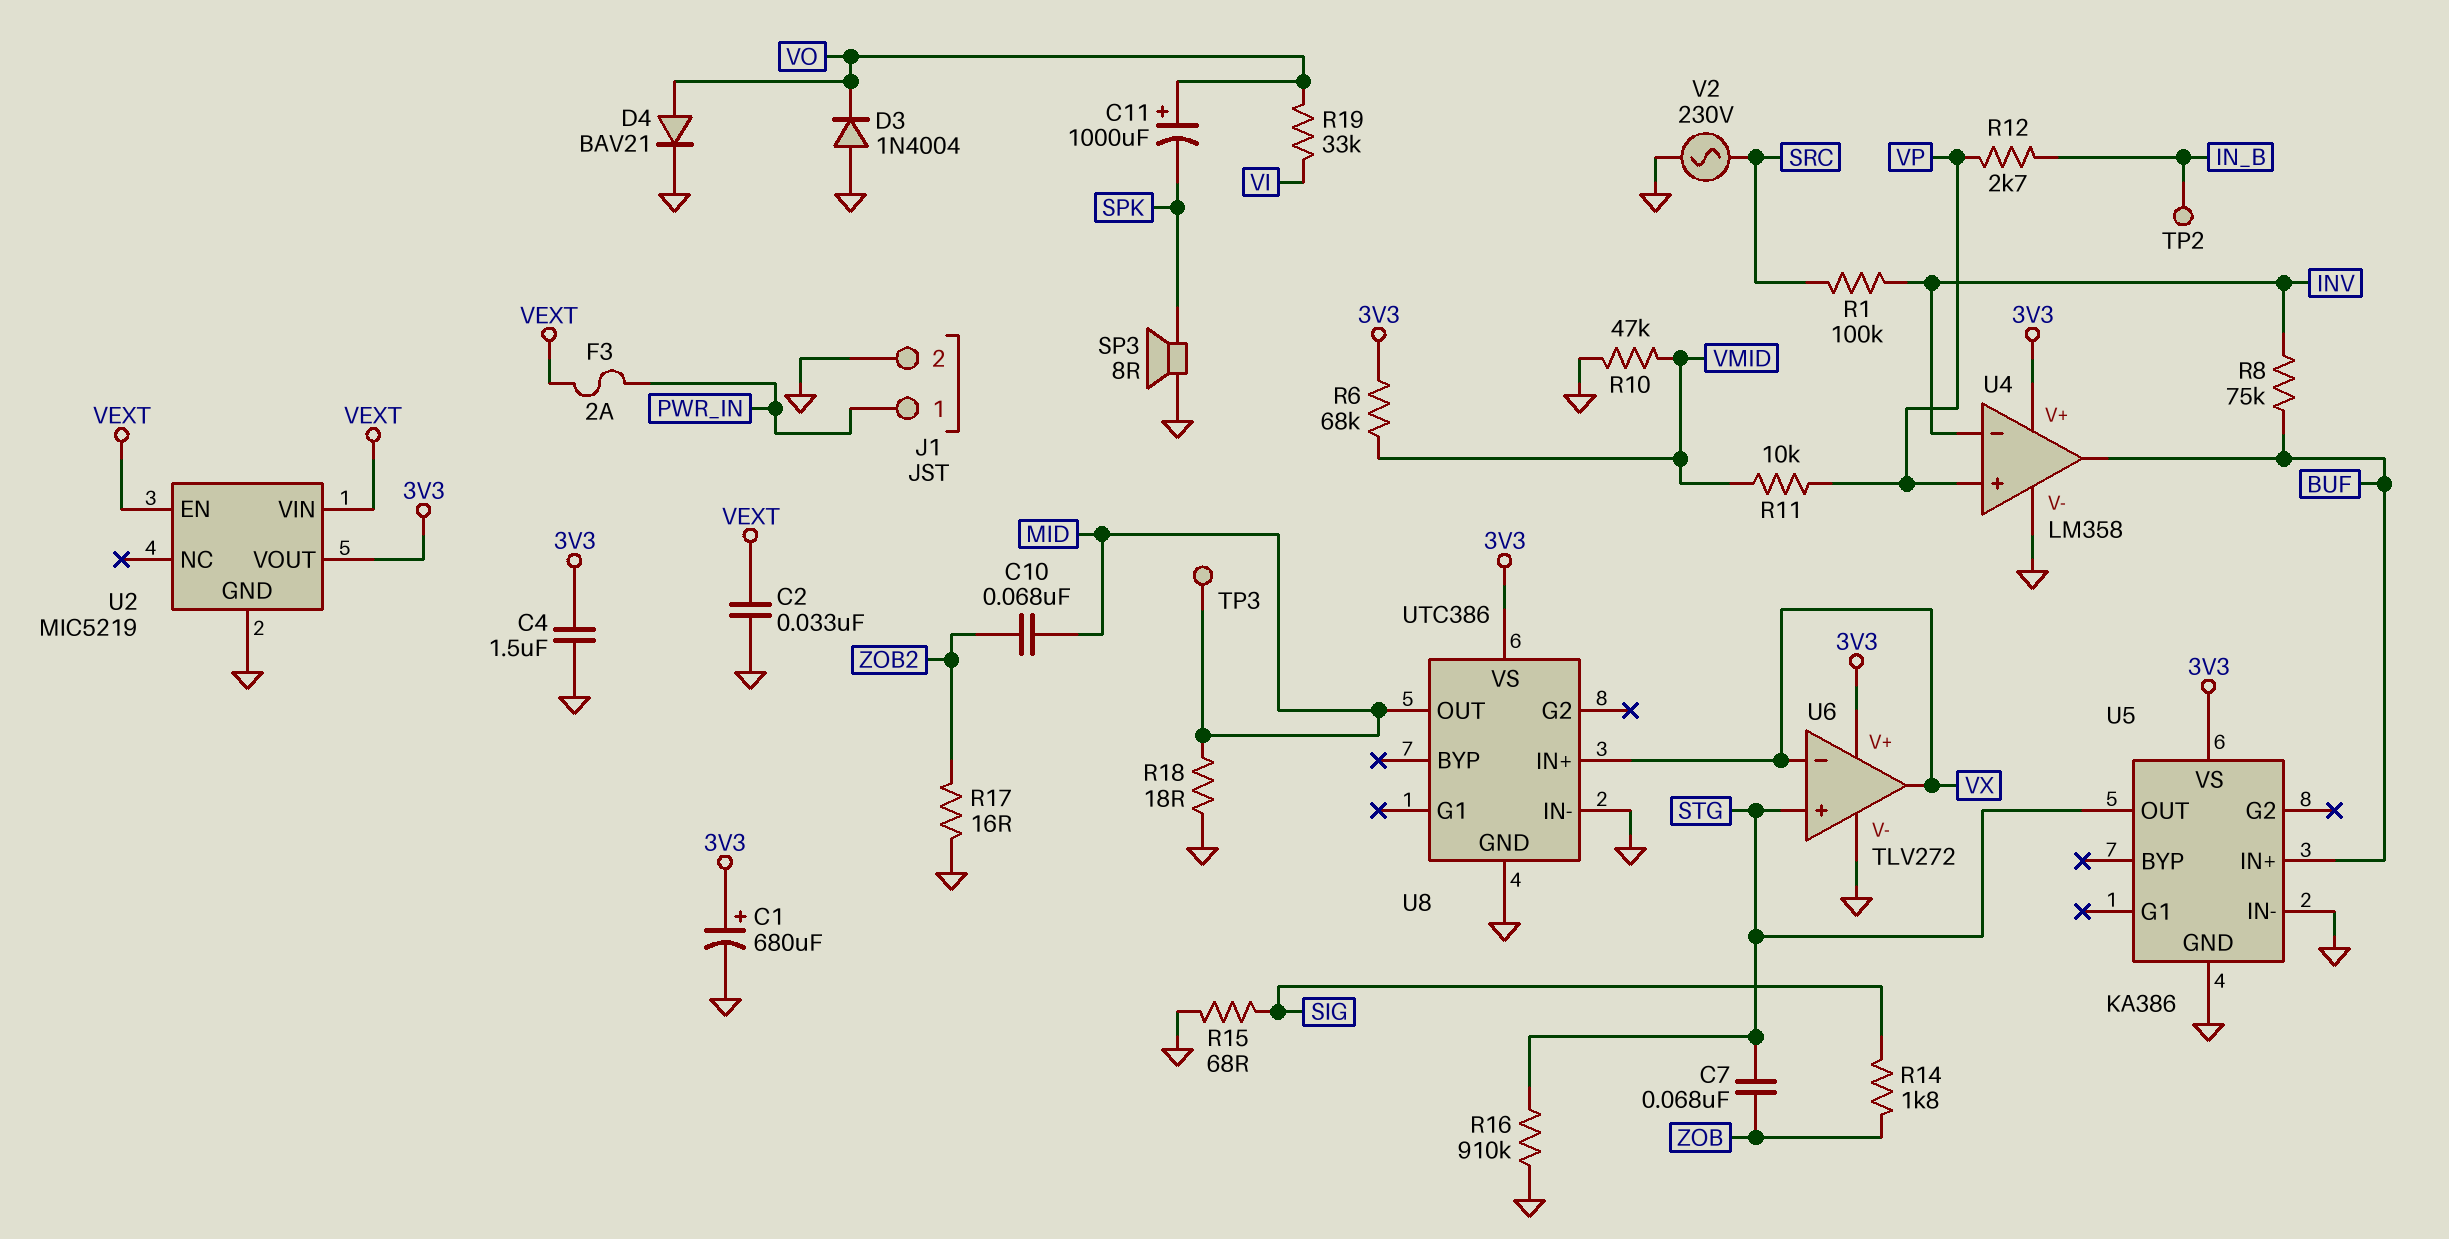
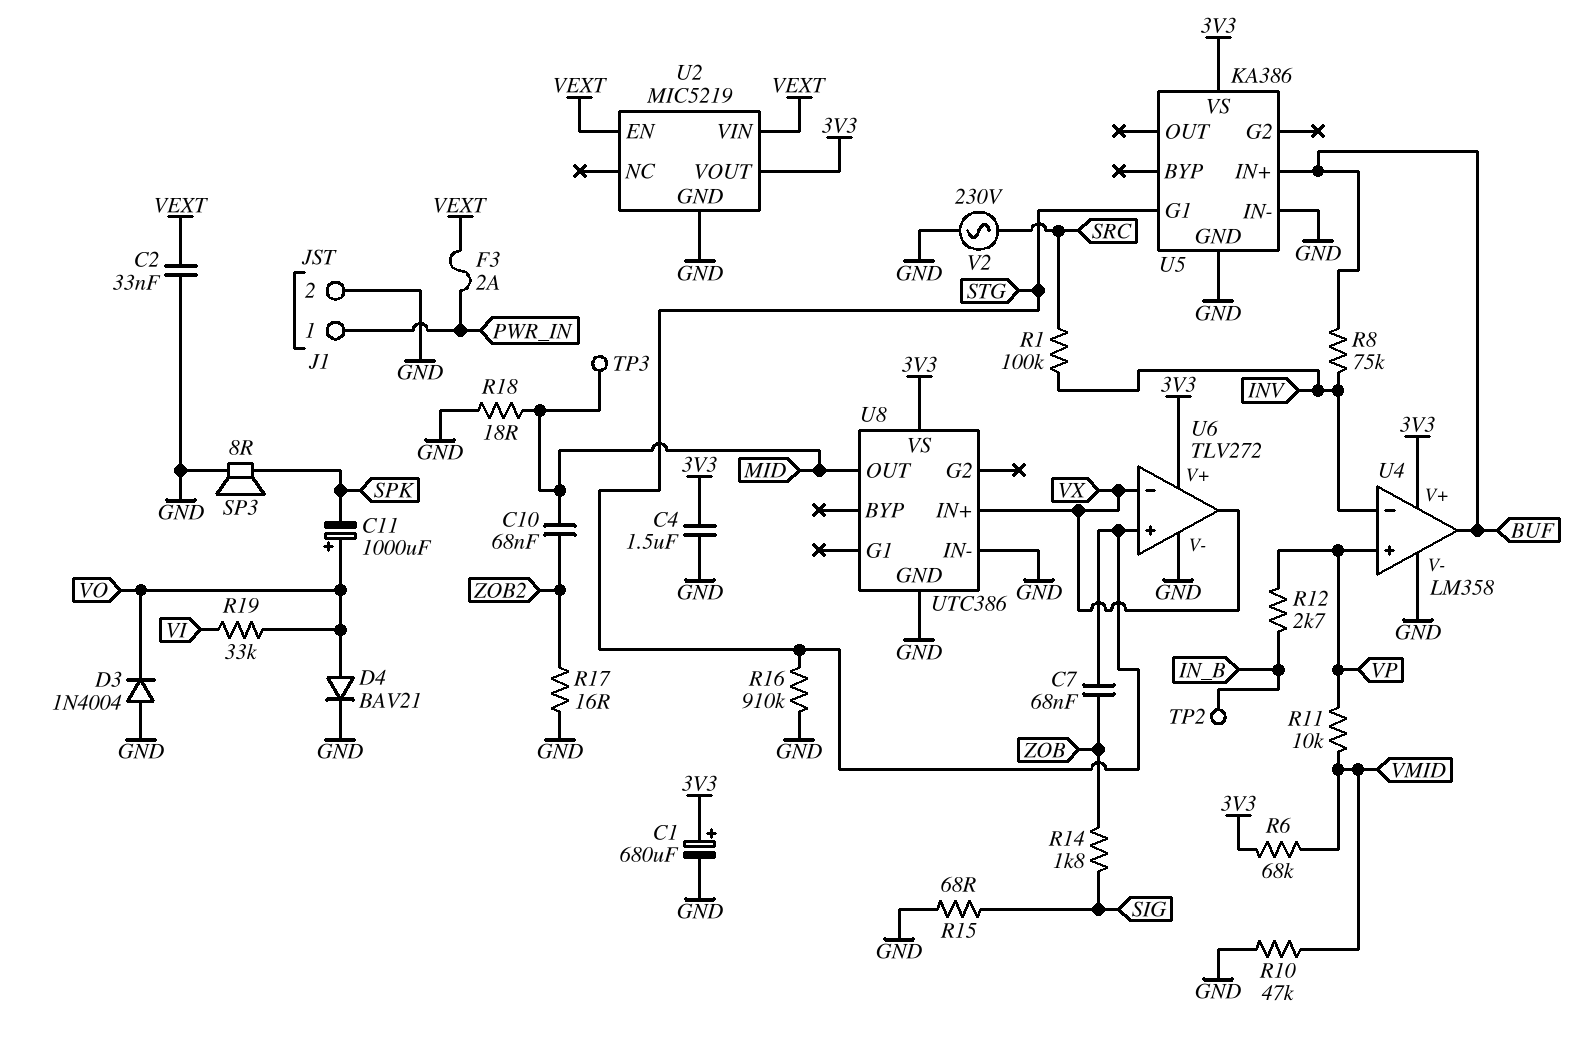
U5 pin G1: none -> STG
U5 pin OUT: STG -> none

